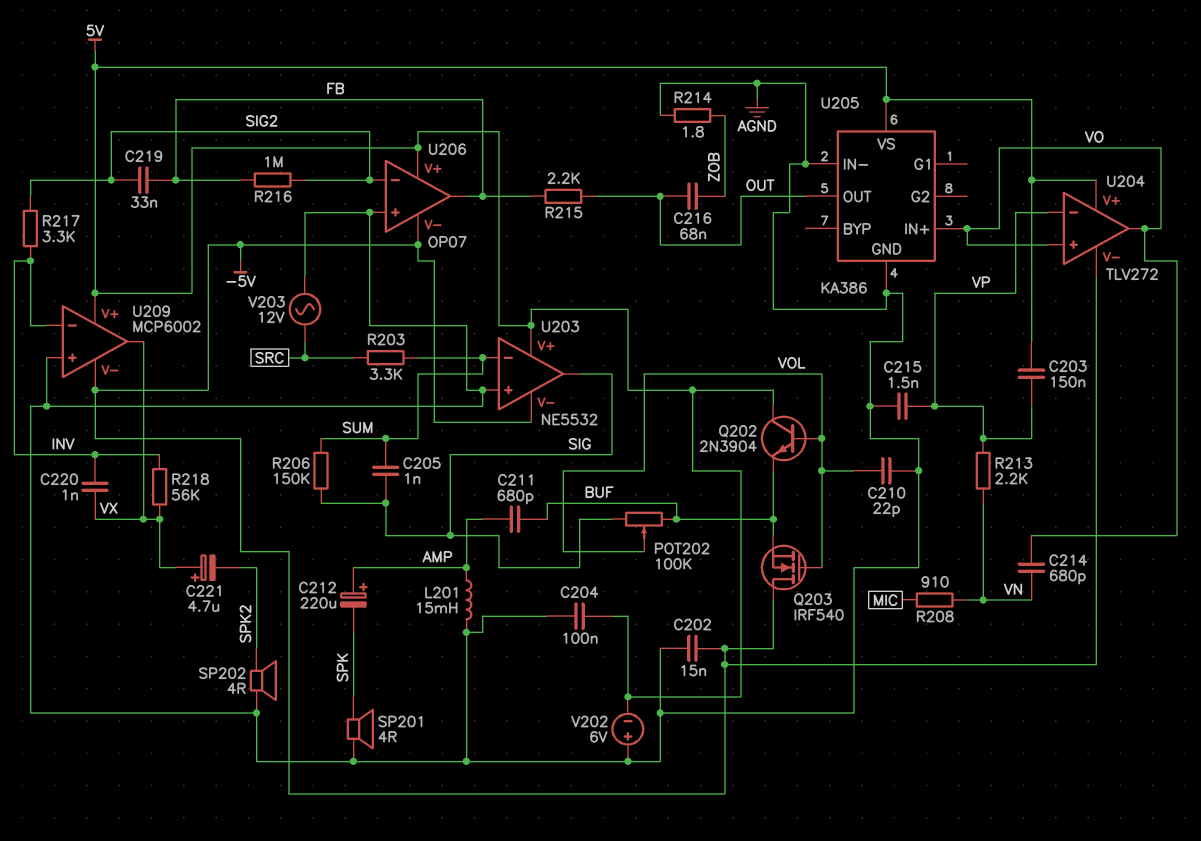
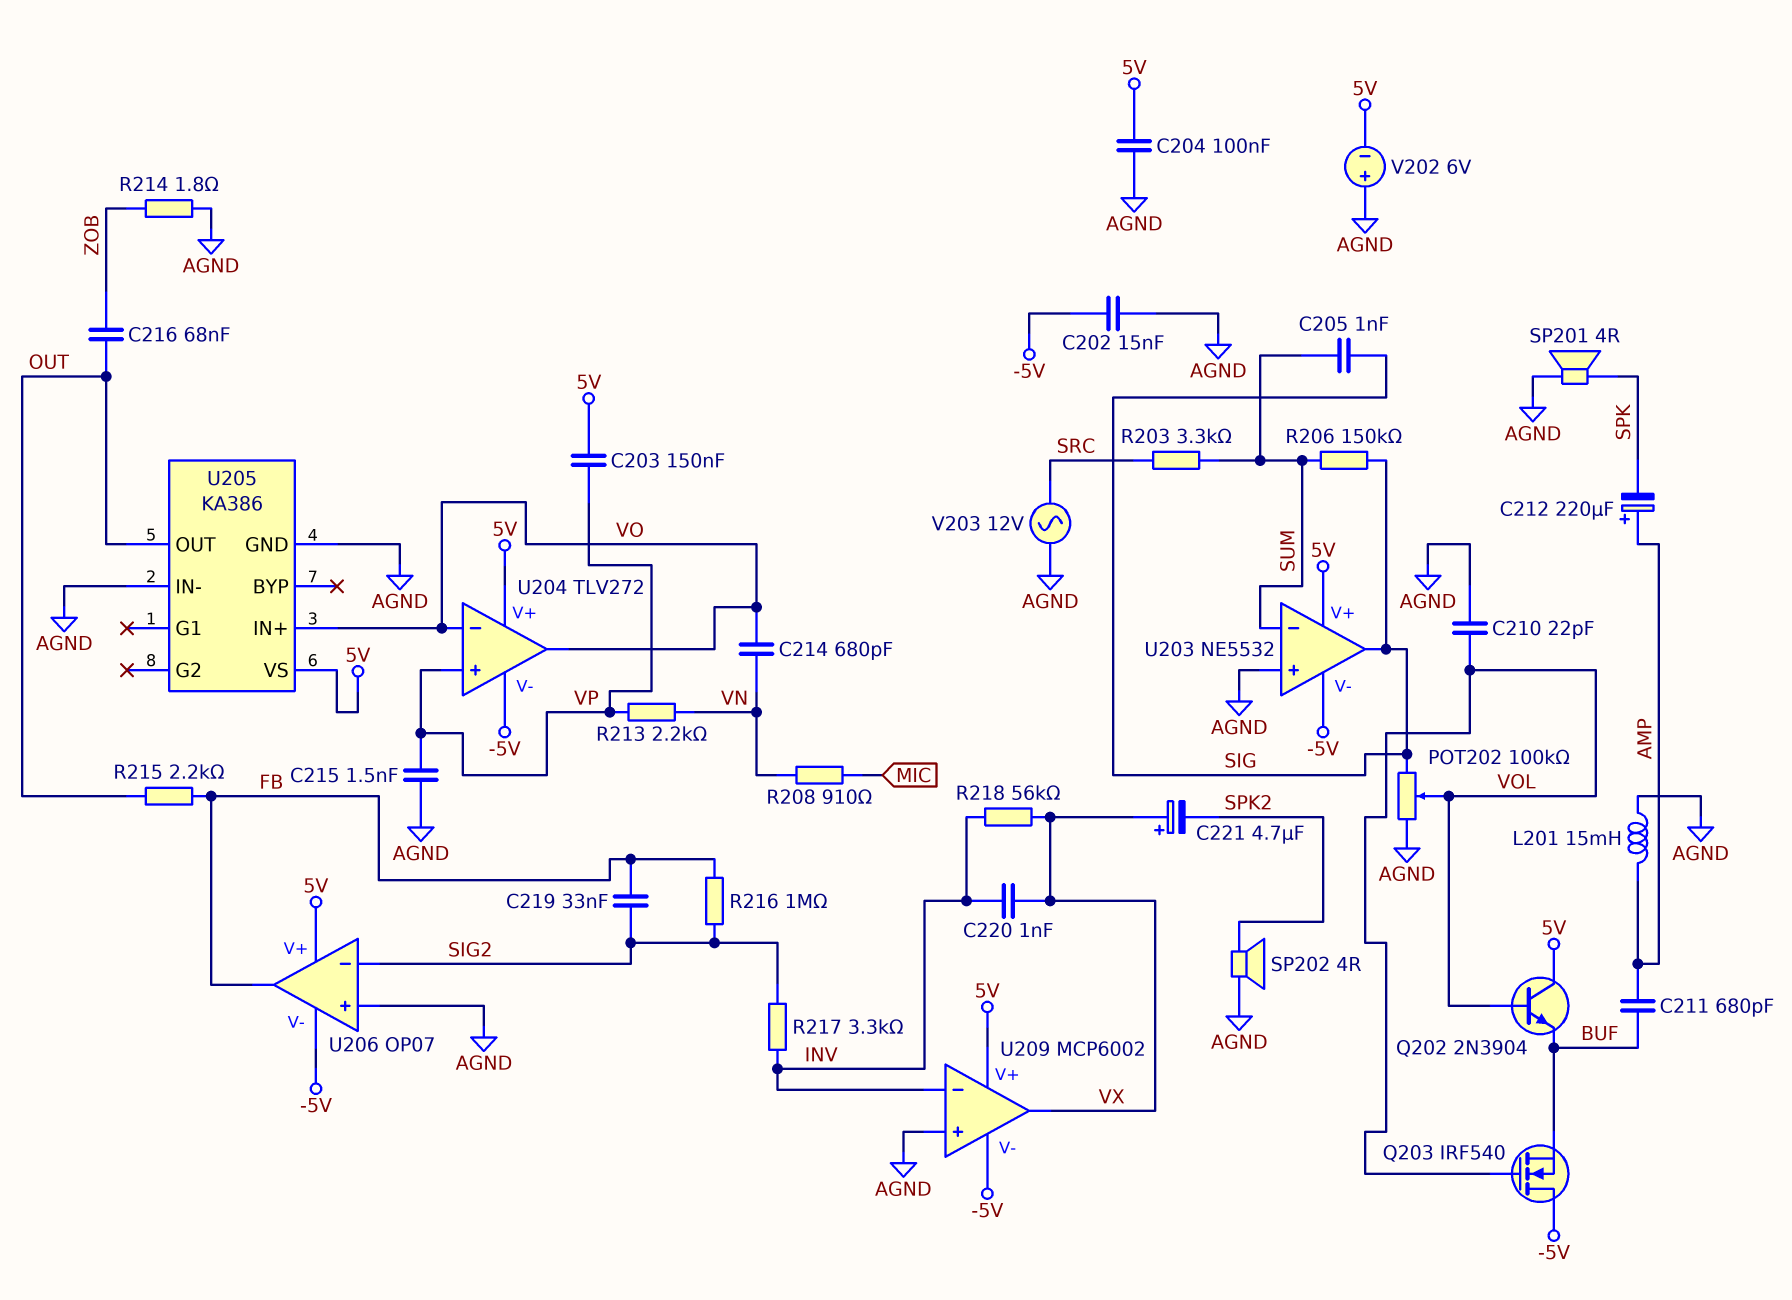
POT202: 100k (BUF, SIG, wiper VOL) -> 100k (AGND, SIG, wiper VOL)
U204 pin in+: VO -> VP
U204 pin in-: VP -> VO

